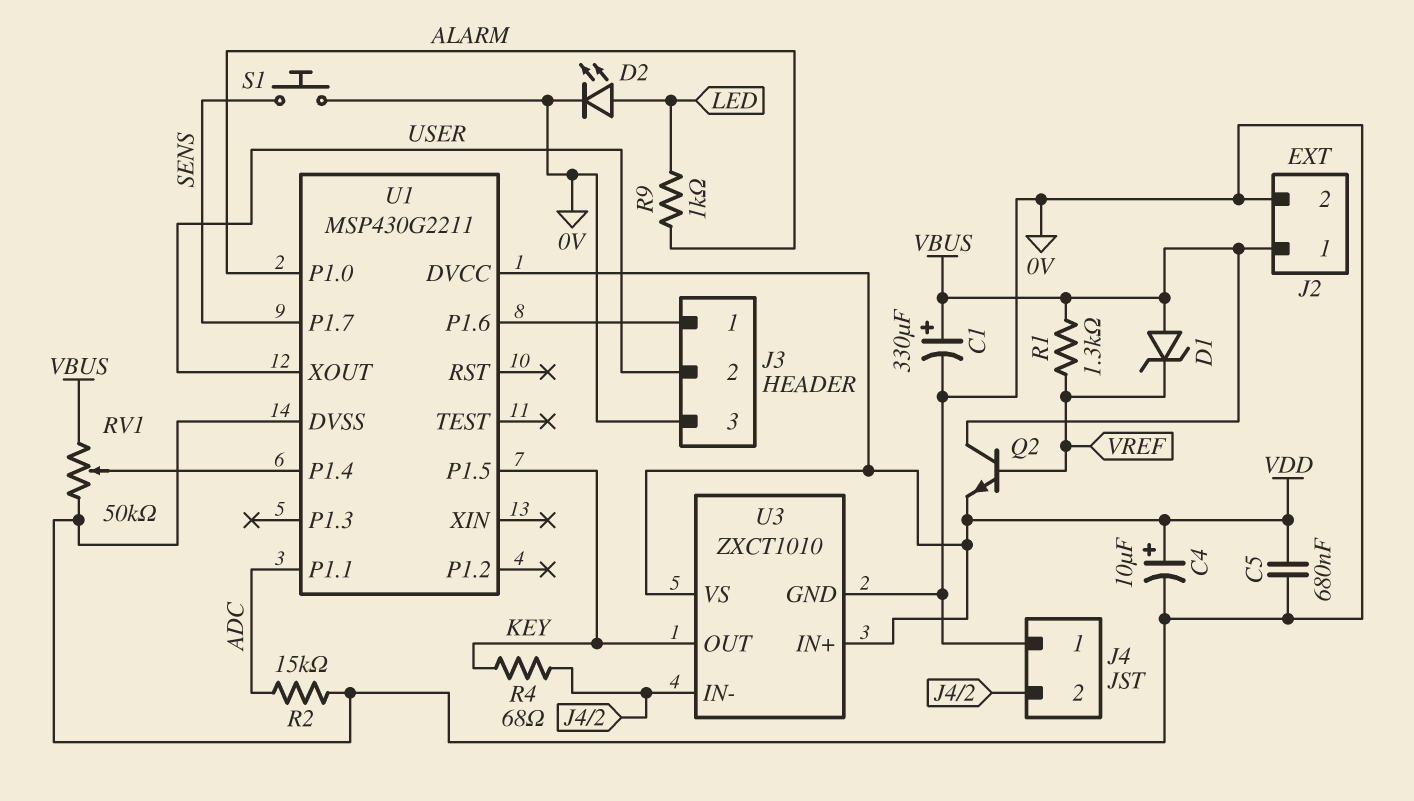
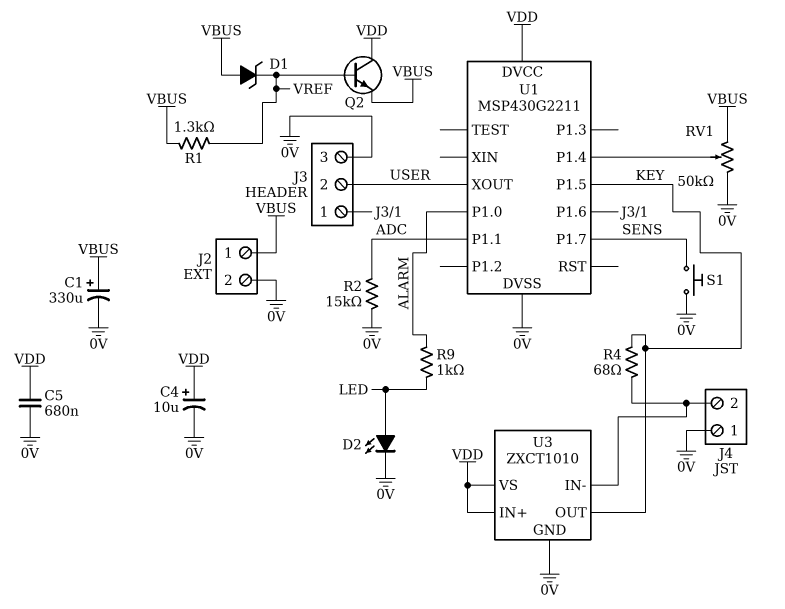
Q2: NPN (B VREF, C VBUS, E VDD) -> NPN (B VREF, C VDD, E VBUS)

